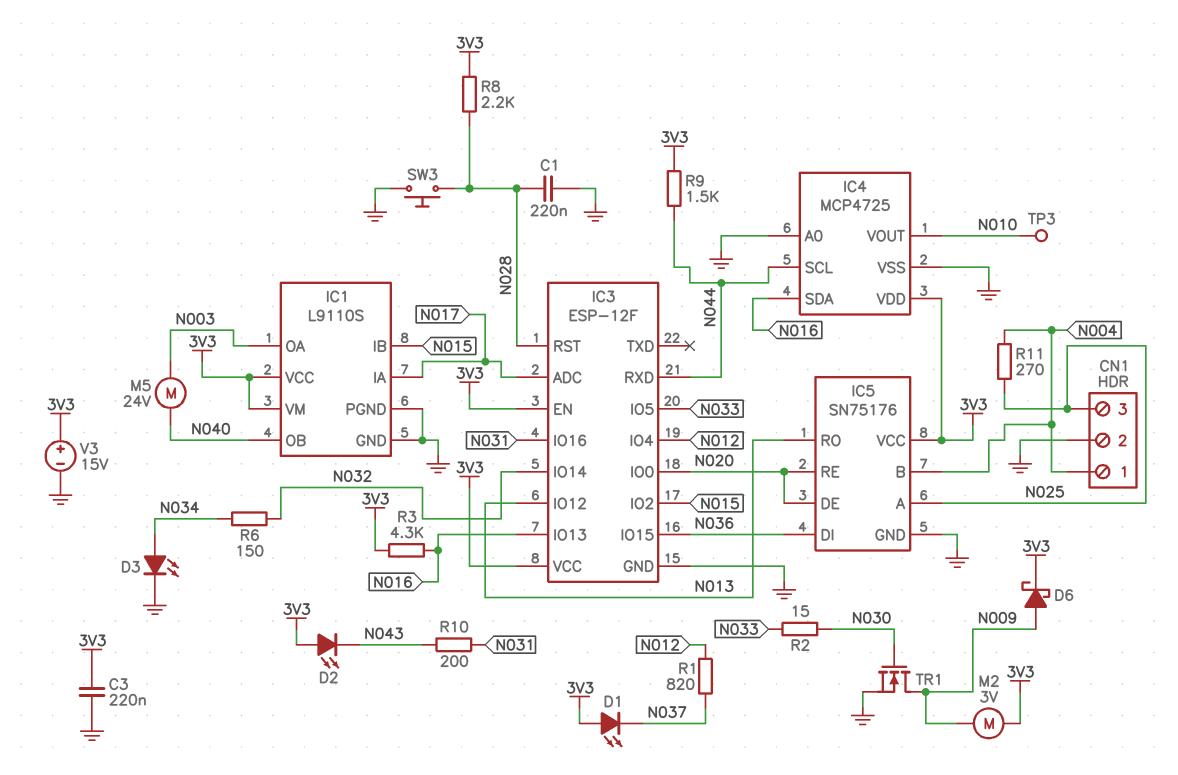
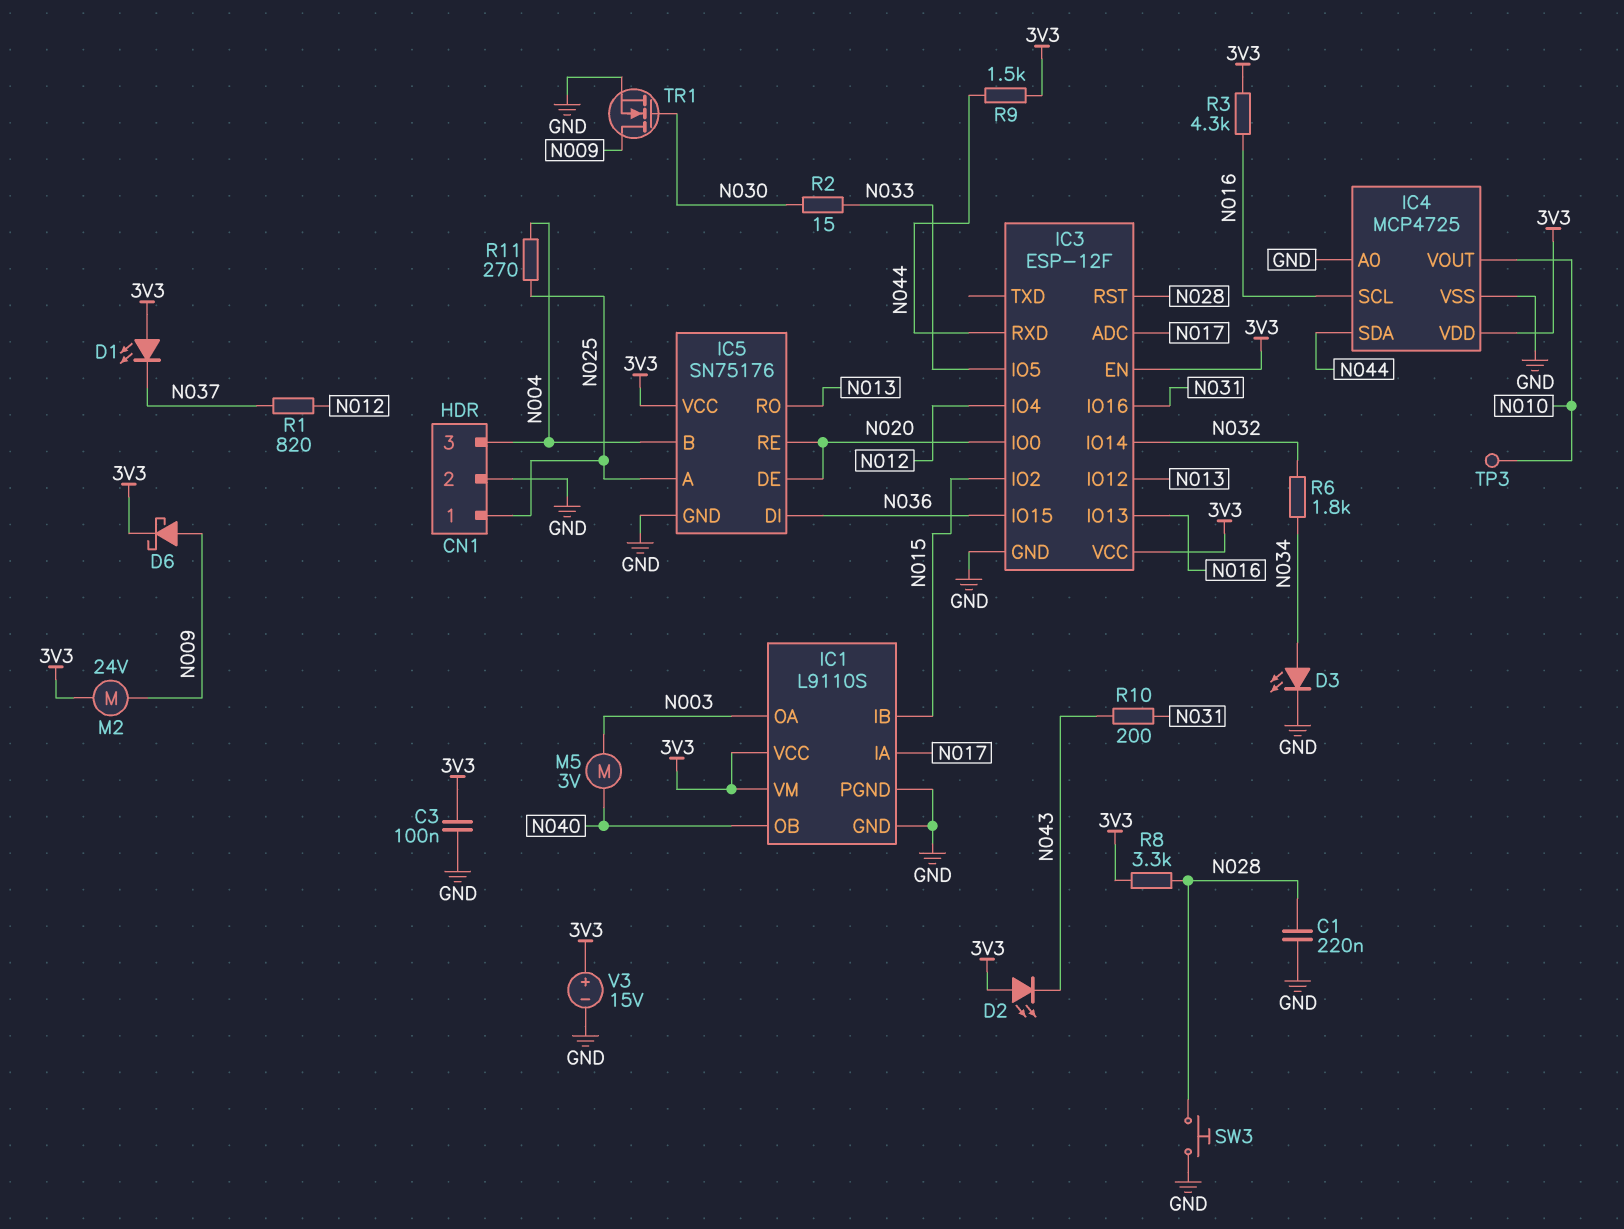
C3: 220nF (3V3, GND) -> 100nF (3V3, GND)
CN1 pin 1: N004 -> N025
CN1 pin 3: N025 -> N004
IC4 pin SCL: N044 -> N016
IC4 pin SDA: N016 -> N044
M2: motor 3V (3V3, N009) -> motor 24V (3V3, N009)
M5: motor 24V (N003, N040) -> motor 3V (N003, N040)
R6: 150 (N032, N034) -> 1.8k (N032, N034)
R8: 2.2k (3V3, N028) -> 3.3k (3V3, N028)

